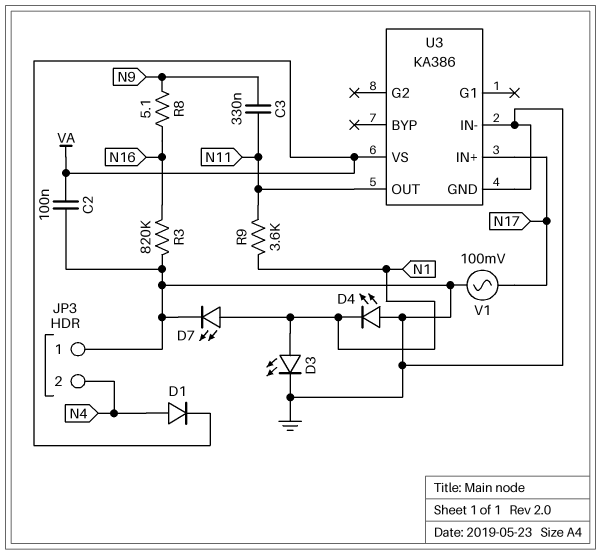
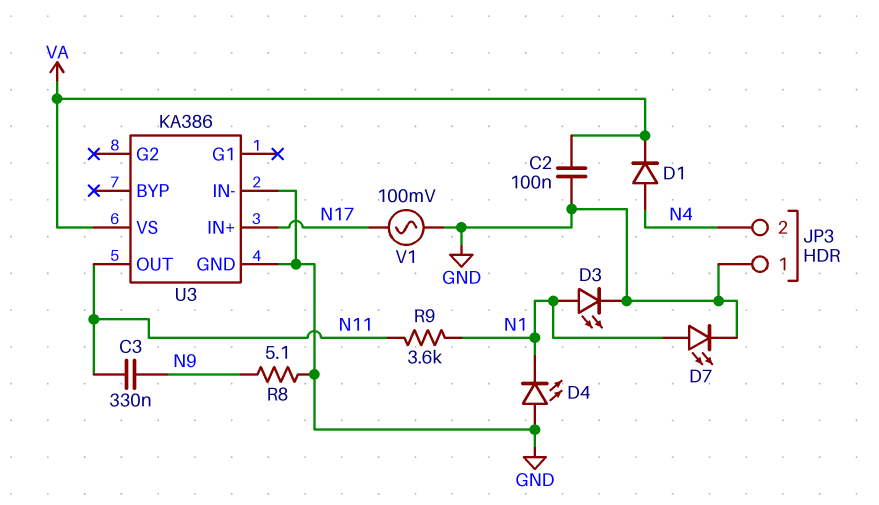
R3: 820k (GND, N16) -> none
R8: 5.1 (N9, N16) -> 5.1 (GND, N9)

